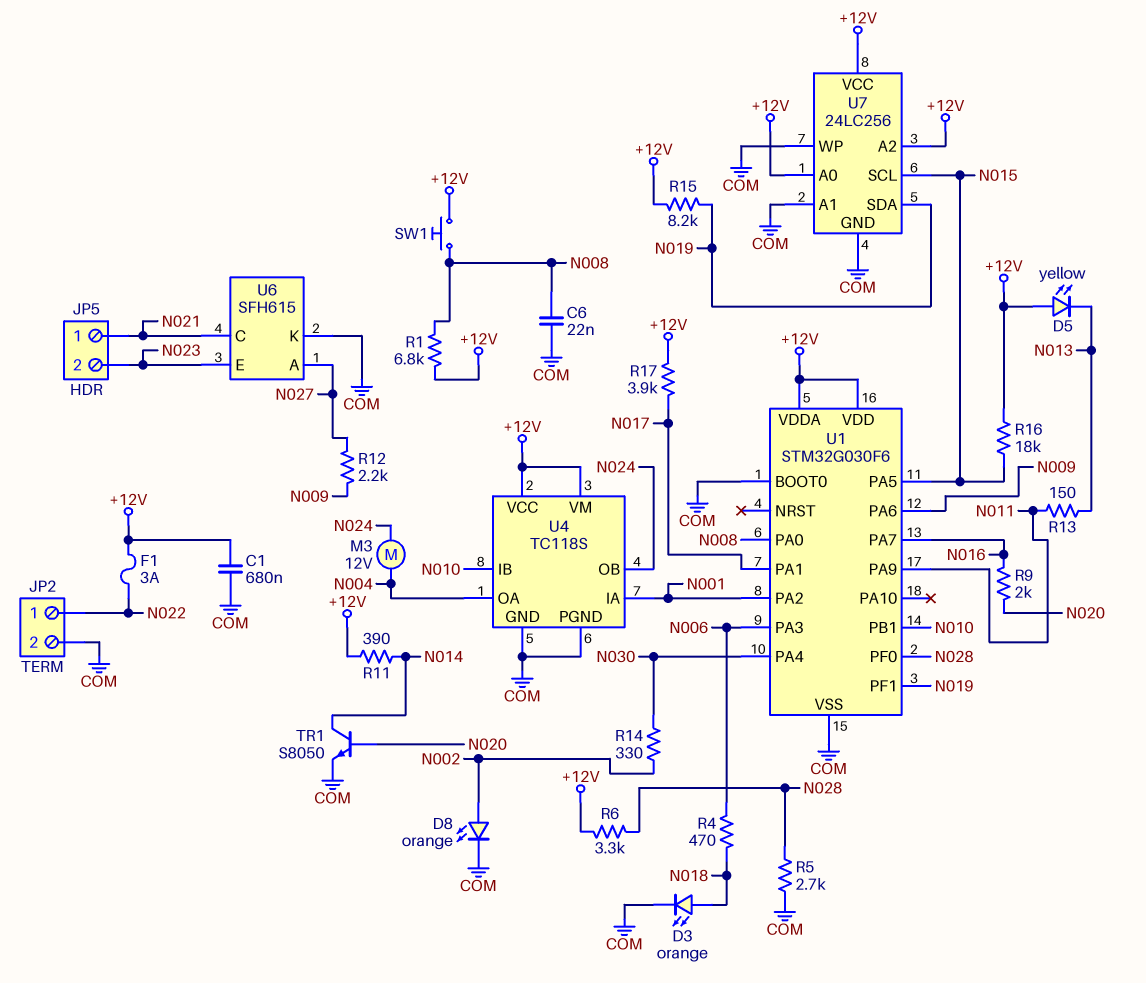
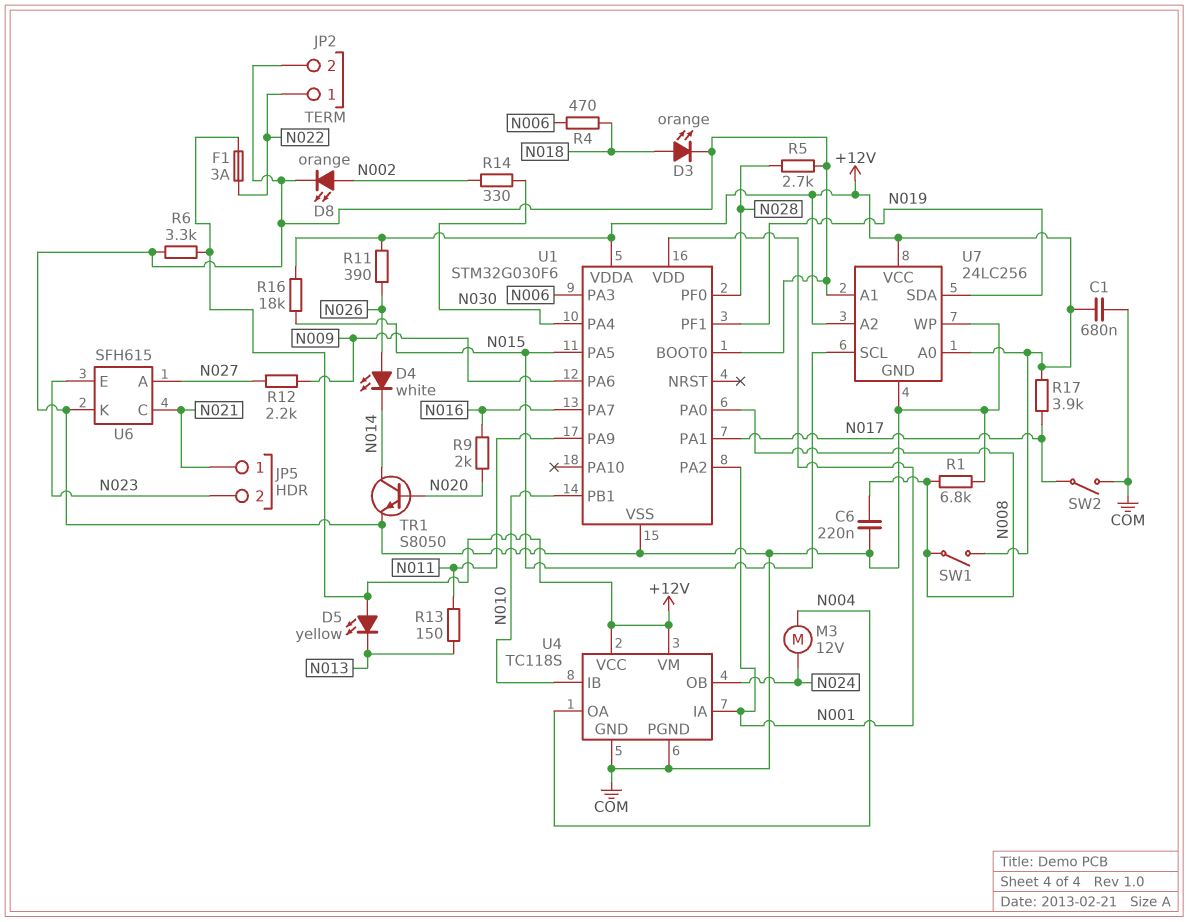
C6: 22nF (COM, N008) -> 220nF (COM, N008)
D4: none -> LED white (A N026, K N014)
R1: 6.8k (+12V, N008) -> 6.8k (COM, N008)
R6: 3.3k (+12V, N028) -> 3.3k (+12V, COM)
R11: 390 (+12V, N014) -> 390 (+12V, N026)
R15: 8.2k (+12V, N019) -> none
SW1: button (+12V, N008) -> switch (+12V, N008)
SW2: none -> switch (COM, N017)
U1 pin VDD: +12V -> N001

